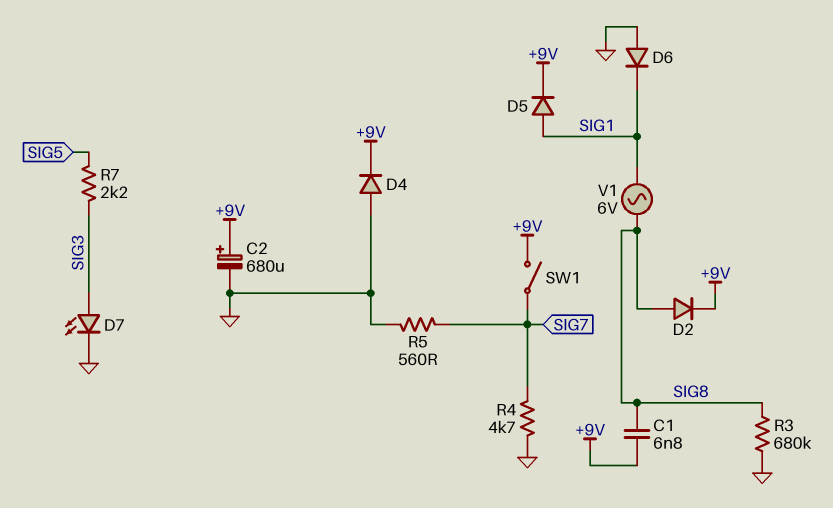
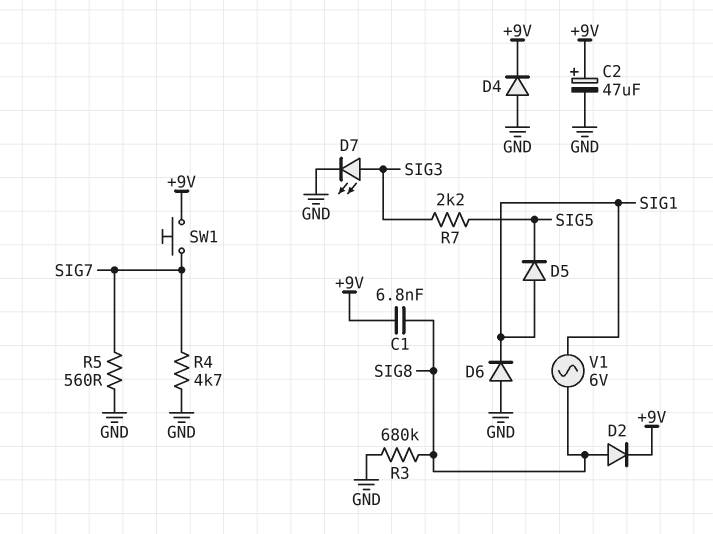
C2: 680uF (plus +9V, minus GND) -> 47uF (plus +9V, minus GND)
D5: diode (A SIG1, K +9V) -> diode (A SIG1, K SIG5)
SW1: switch (+9V, SIG7) -> button (+9V, SIG7)

